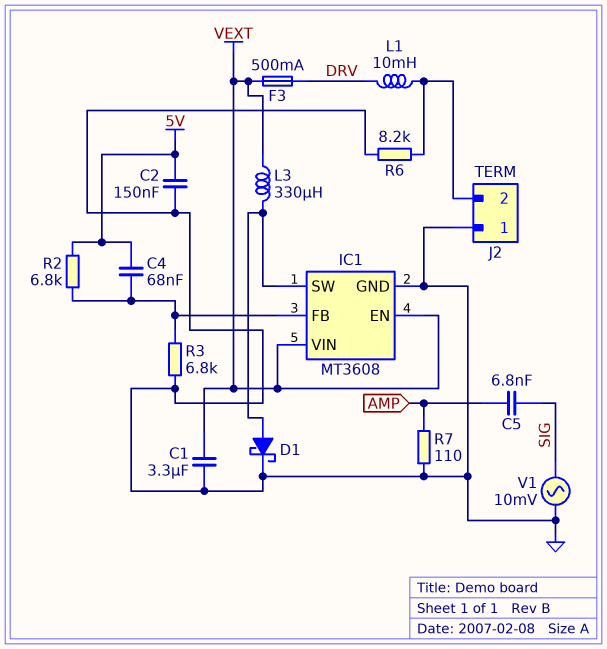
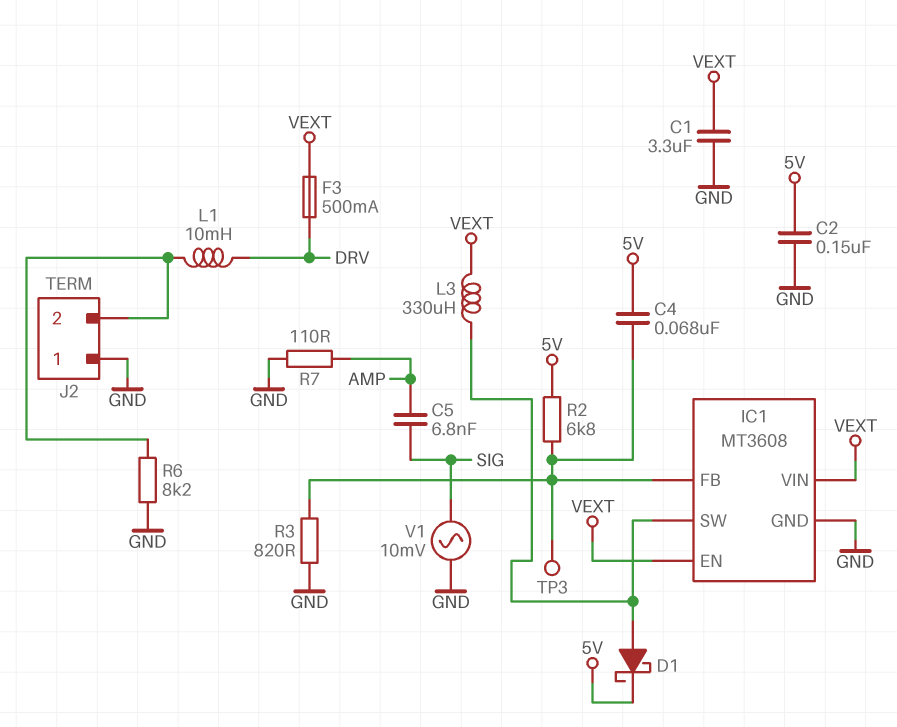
D1: schottky (A IC1/SW, K GND) -> schottky (A IC1/SW, K 5V)
R3: 6.8k (GND, IC1/FB) -> 820 (GND, IC1/FB)
TP3: none -> test point (IC1/FB)

